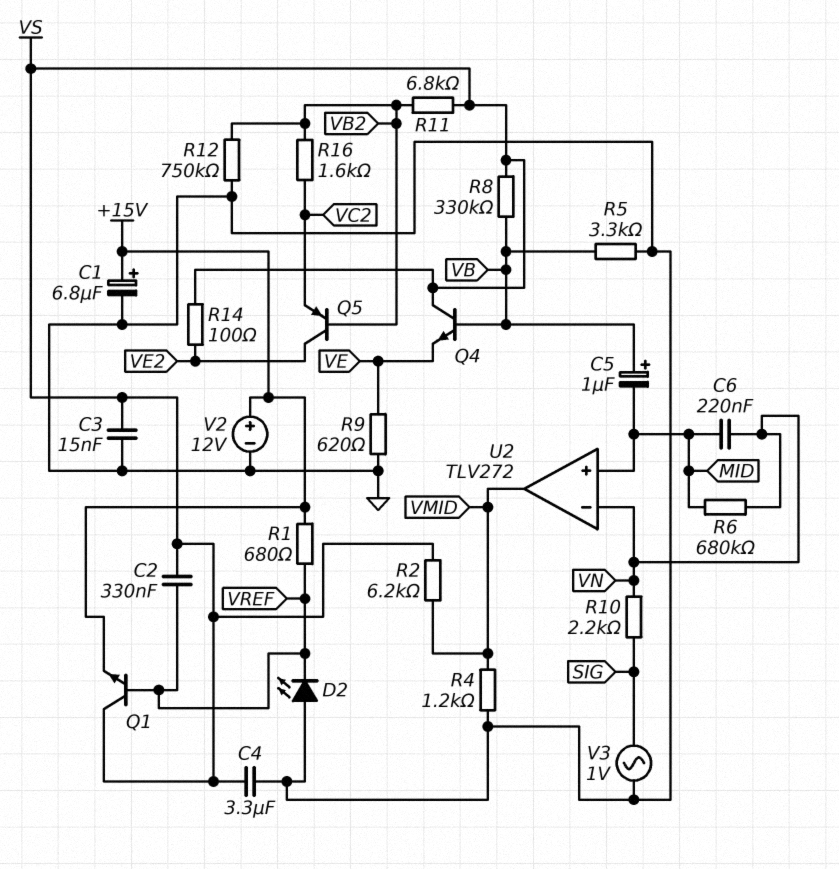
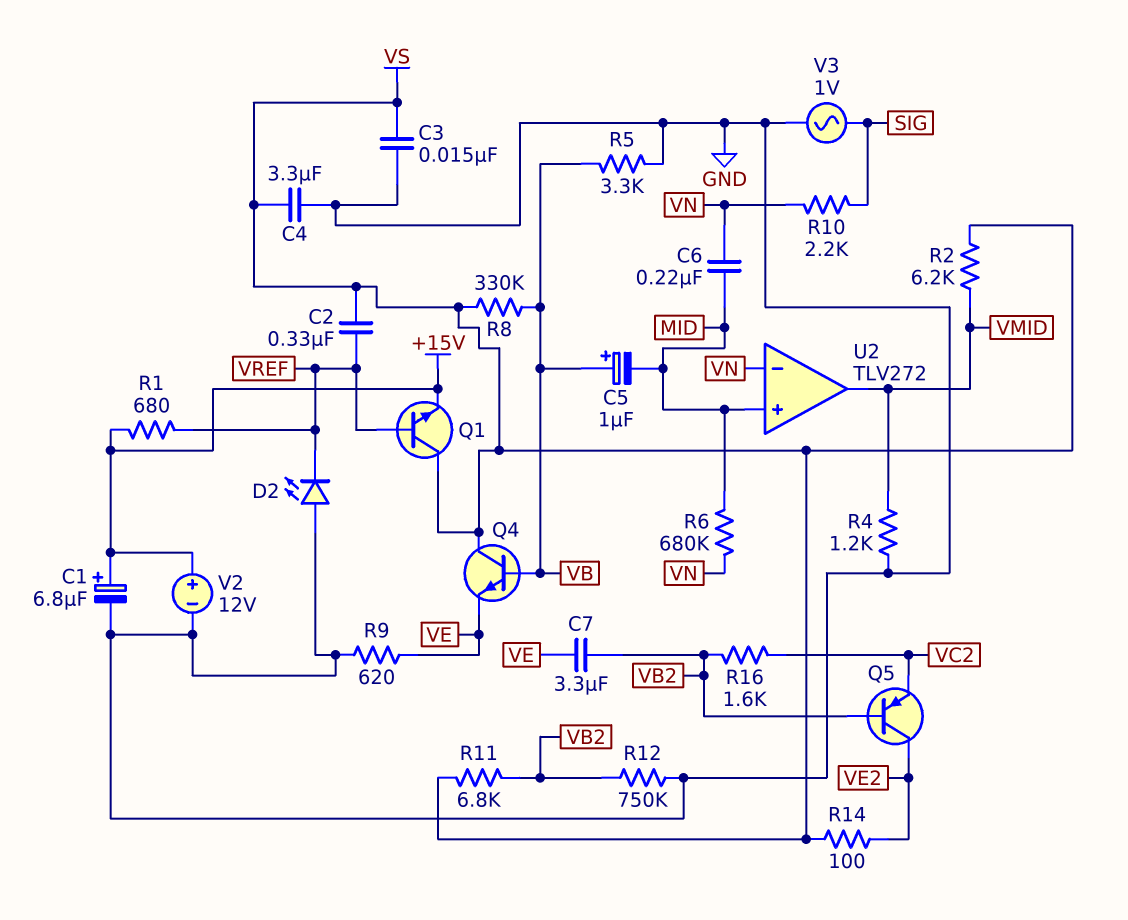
C7: none -> 3.3uF (VB2, VE)

